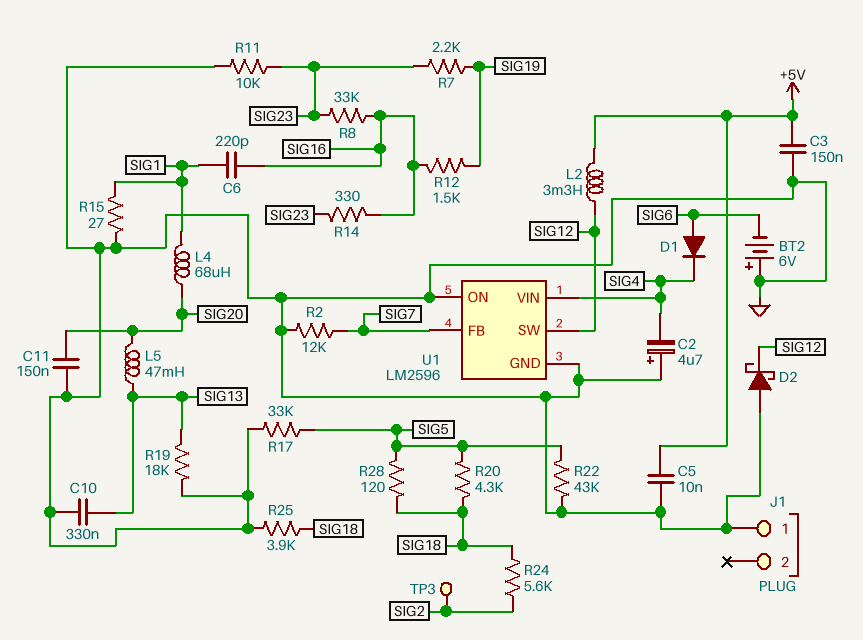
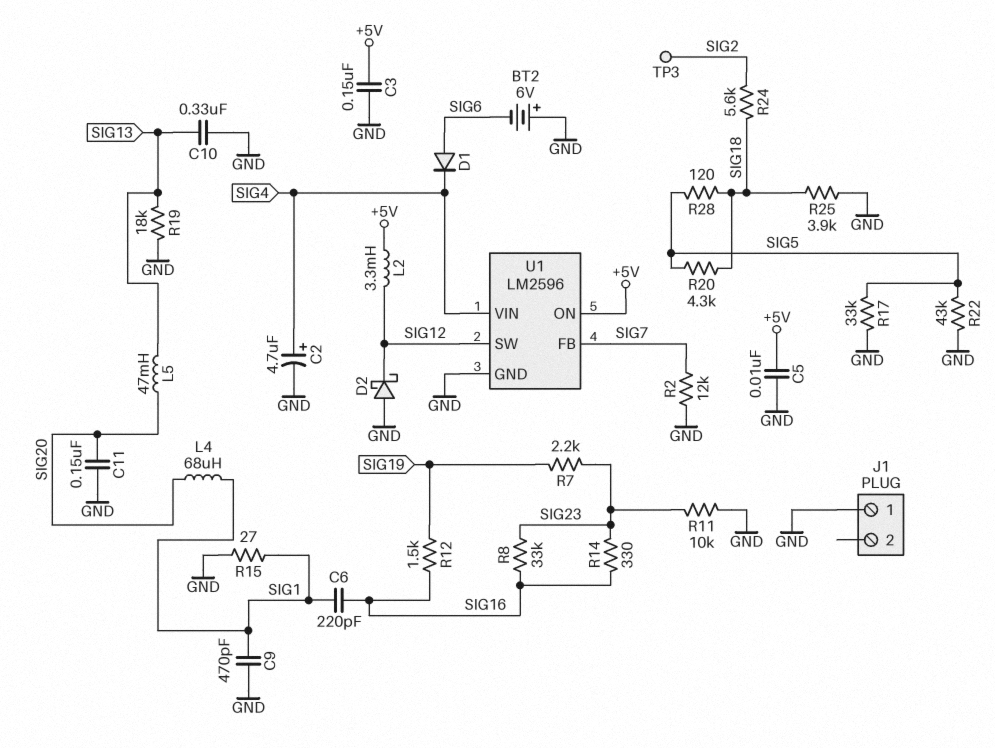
C2: 4.7uF (plus GND, minus SIG4) -> 4.7uF (plus SIG4, minus GND)
C9: none -> 470pF (GND, SIG1)
U1 pin ON: GND -> +5V

